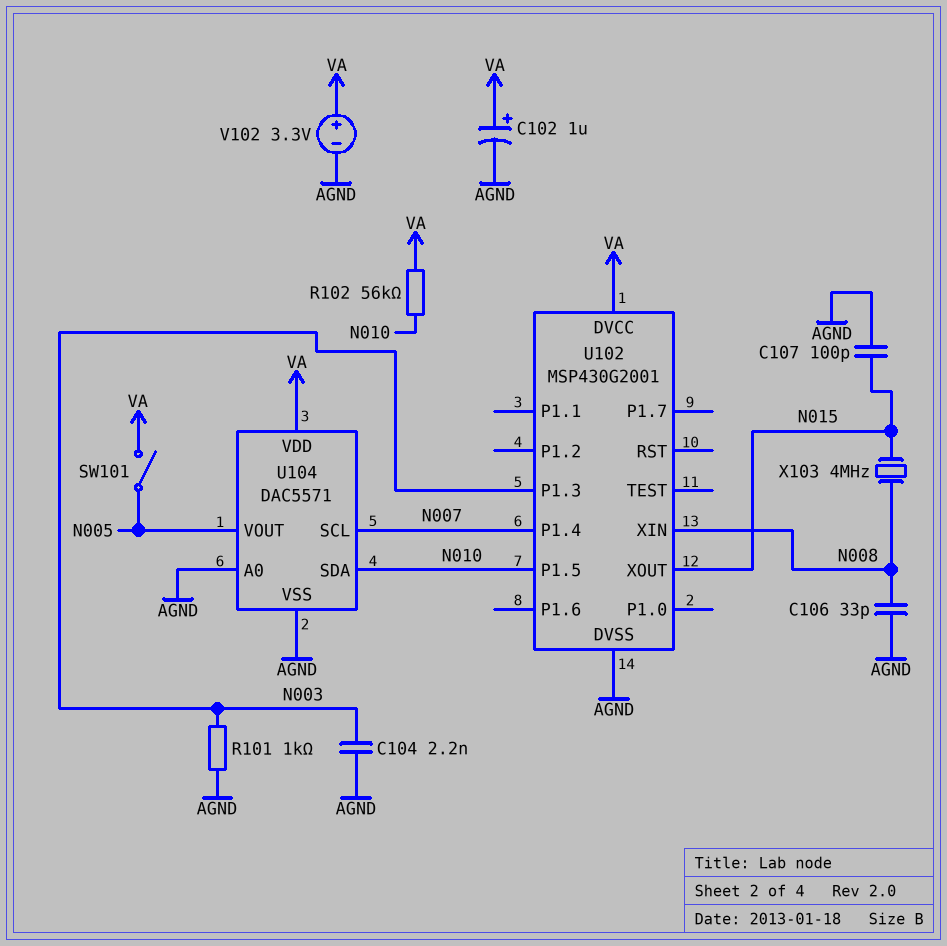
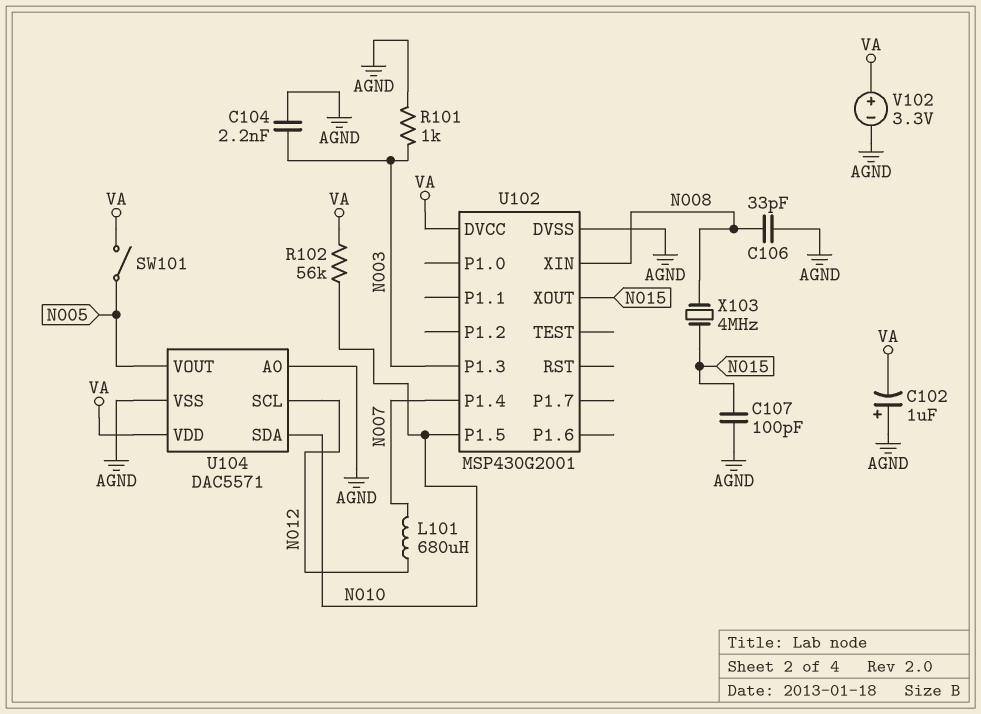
C102: 1uF (plus VA, minus AGND) -> 1uF (plus AGND, minus VA)
L101: none -> 680uH (N007, N012)
U104 pin SCL: N007 -> N012

